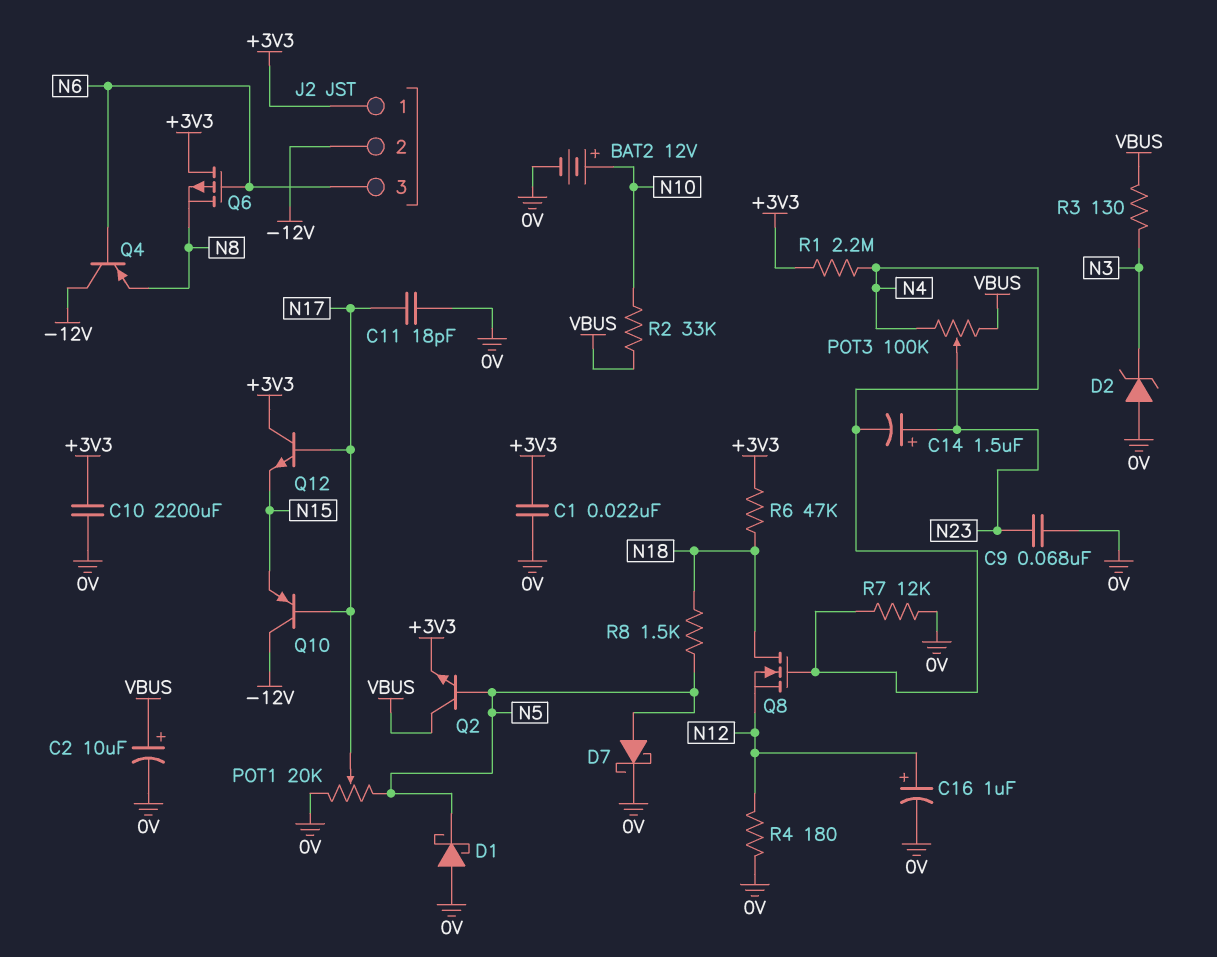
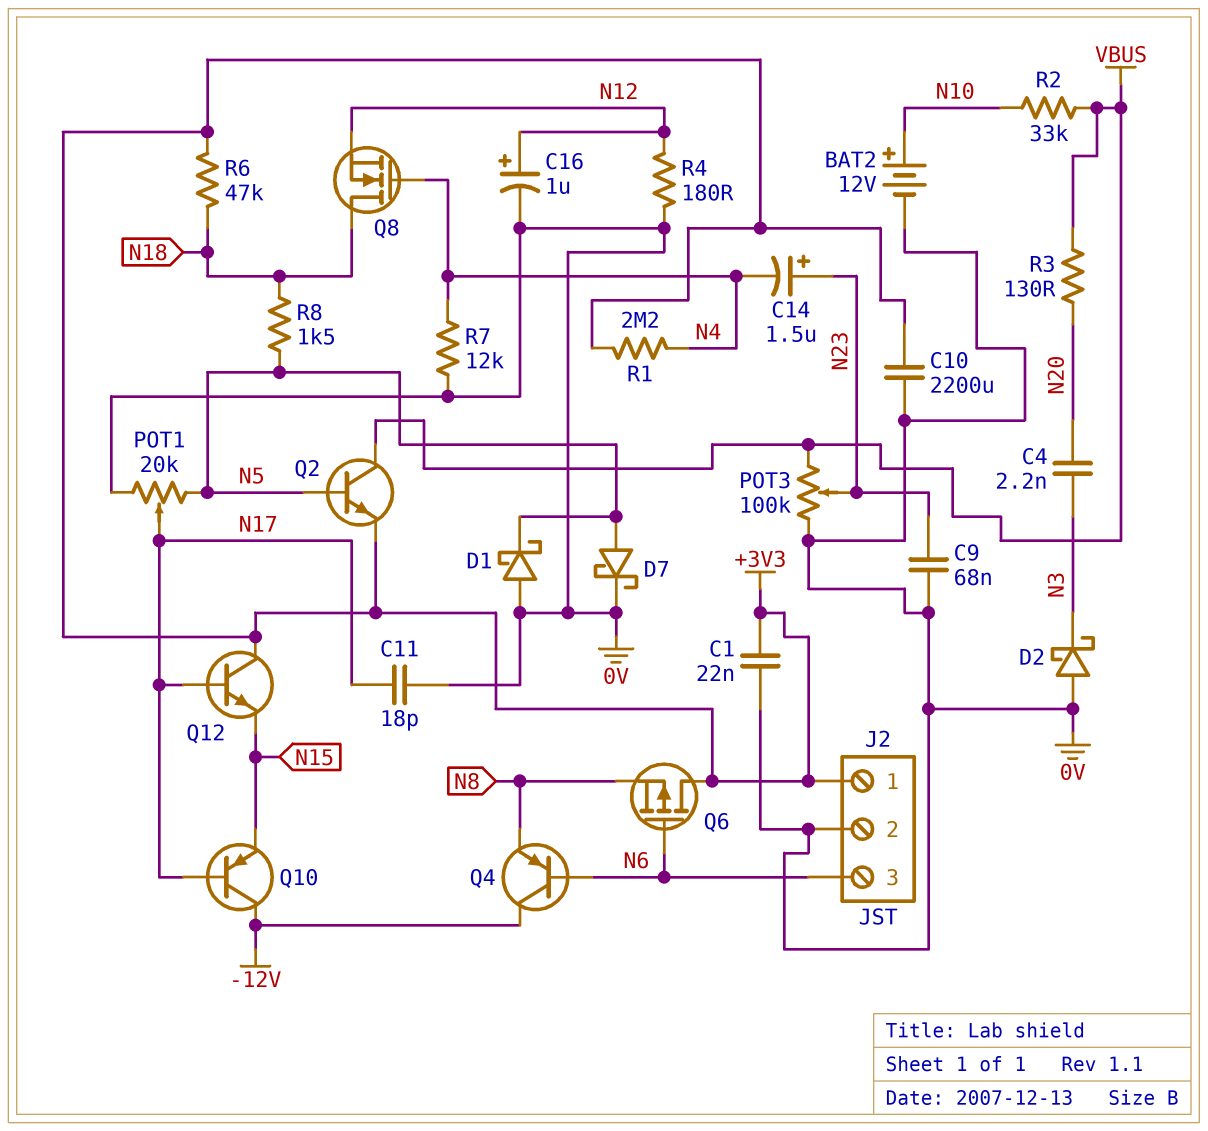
C2: 10uF (plus VBUS, minus 0V) -> none
C4: none -> 2.2nF (N3, N20)
D2: zener (A 0V, K N3) -> schottky (A 0V, K N3)
J2 pin 2: -12V -> 0V
POT3: 100k (N4, VBUS, wiper N23) -> 100k (0V, VBUS, wiper N23)
R3: 130 (N3, VBUS) -> 130 (N20, VBUS)

